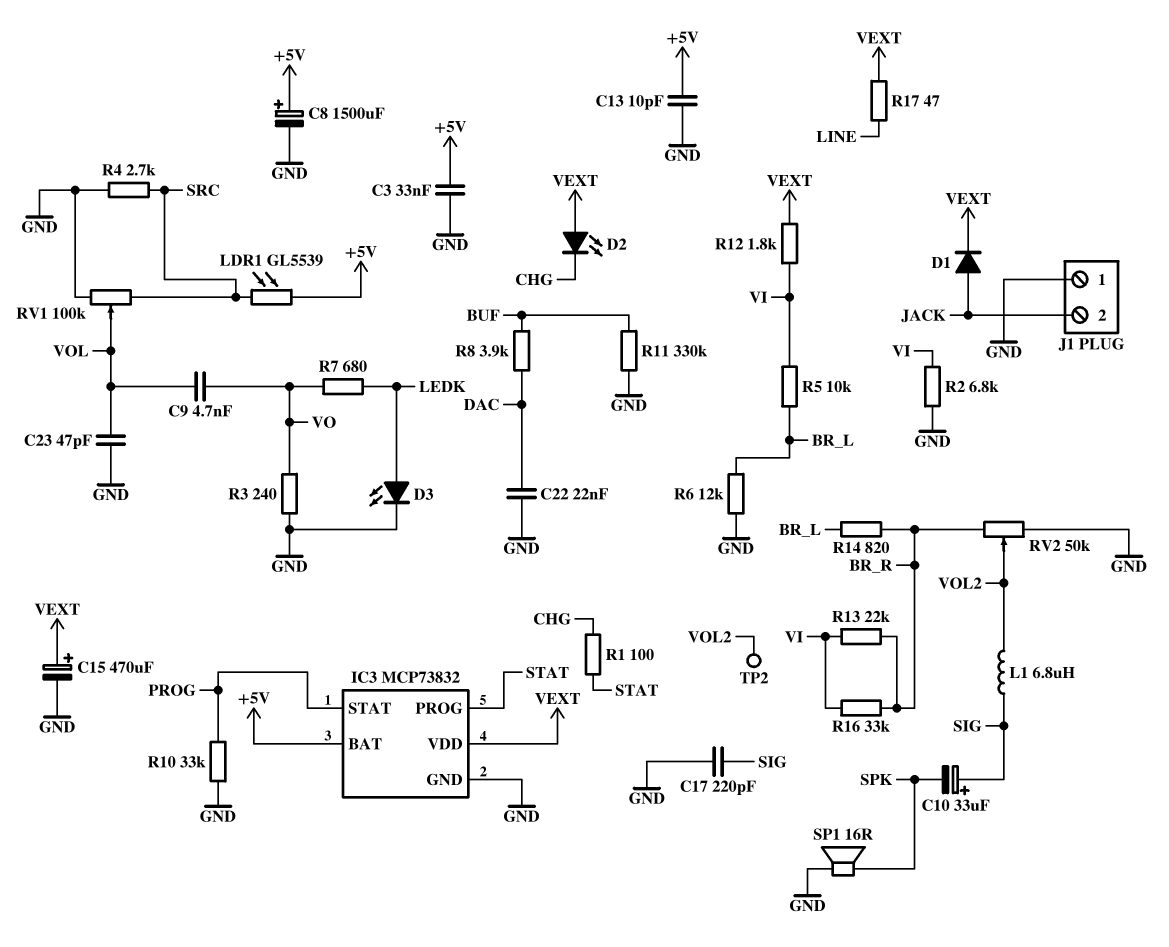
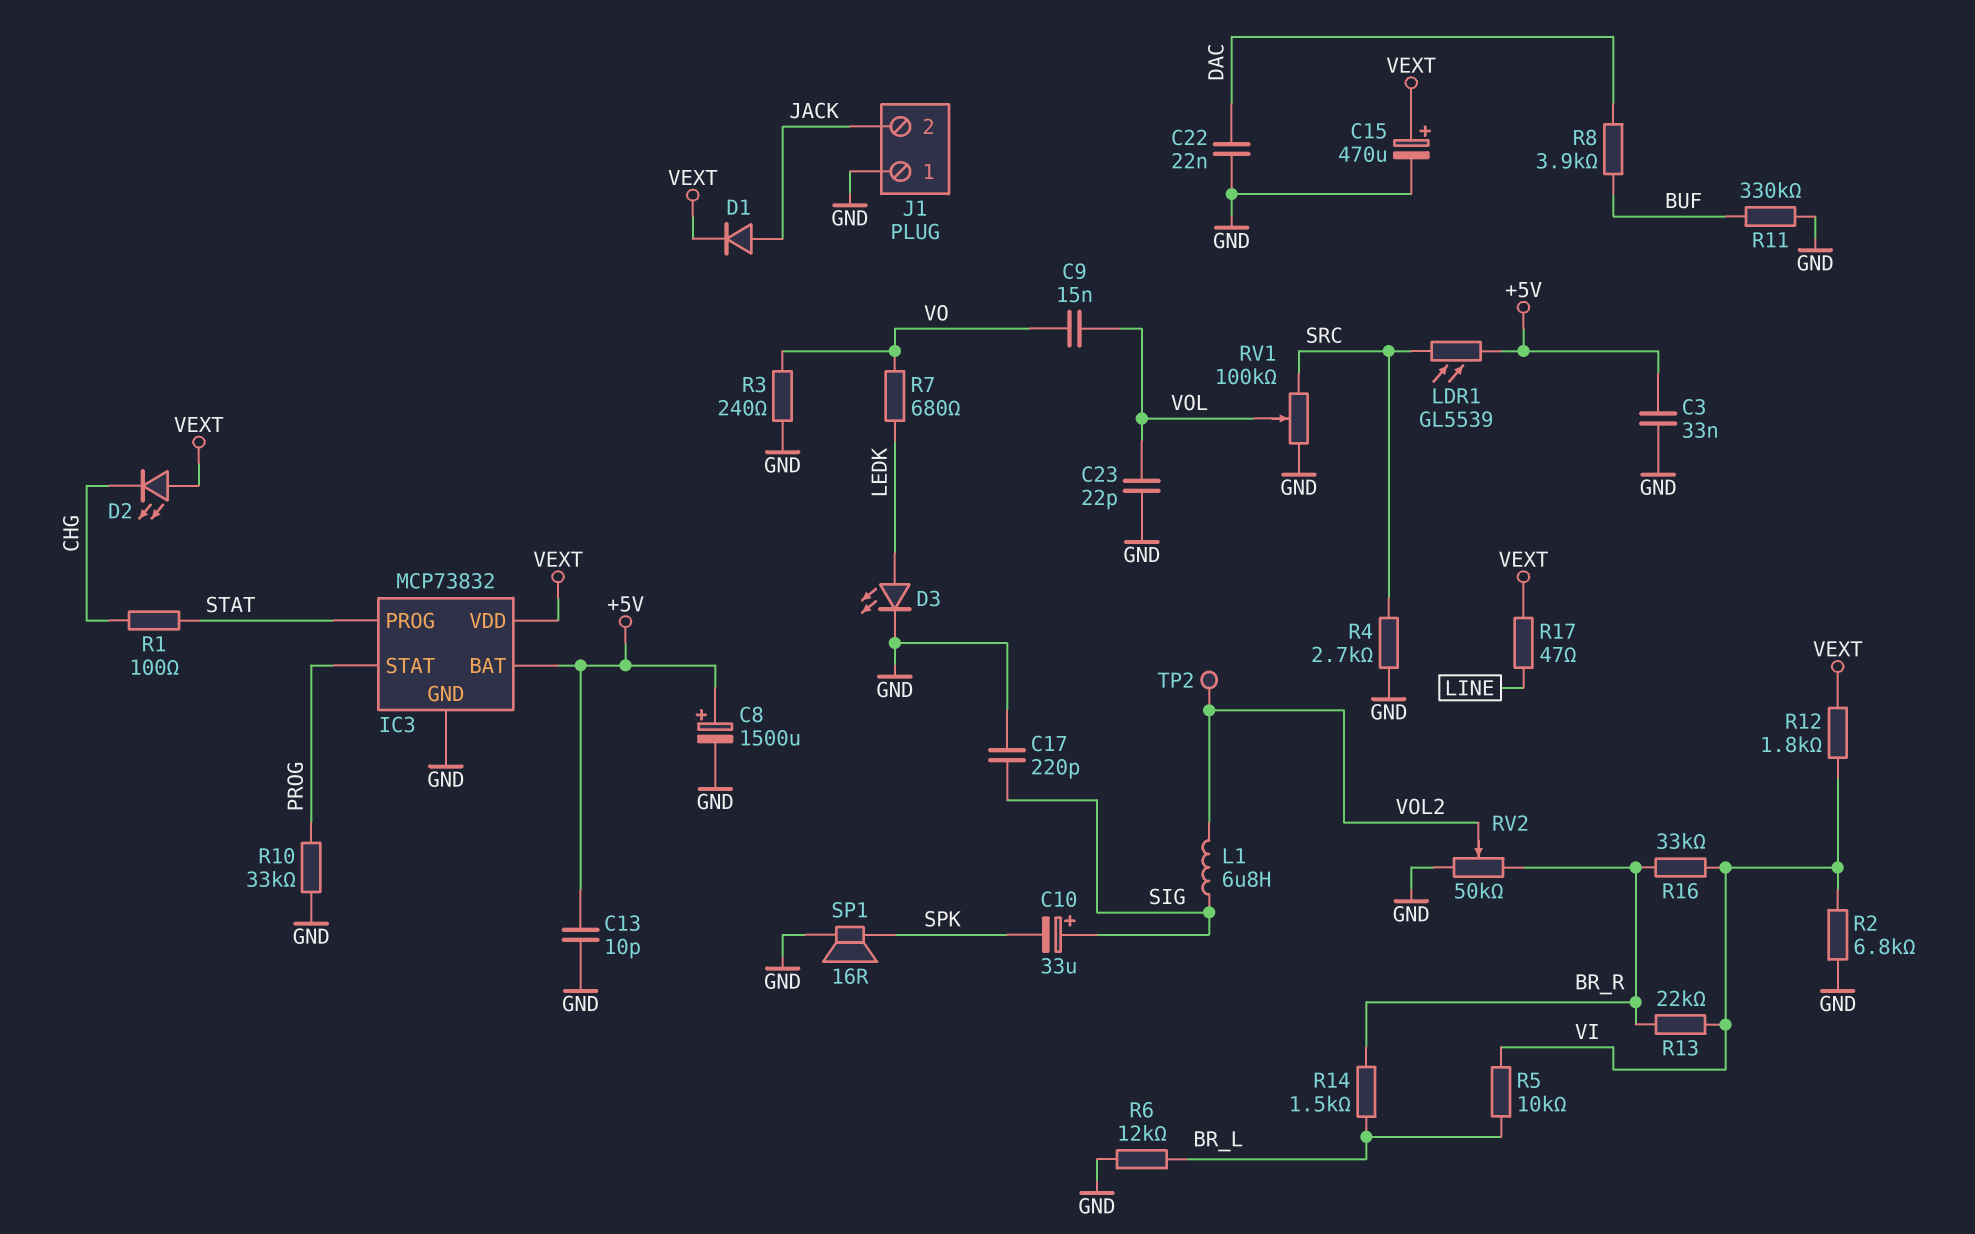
C9: 4.7nF (VO, VOL) -> 15nF (VO, VOL)
C23: 47pF (GND, VOL) -> 22pF (GND, VOL)
R14: 820 (BR_L, BR_R) -> 1.5k (BR_L, BR_R)

